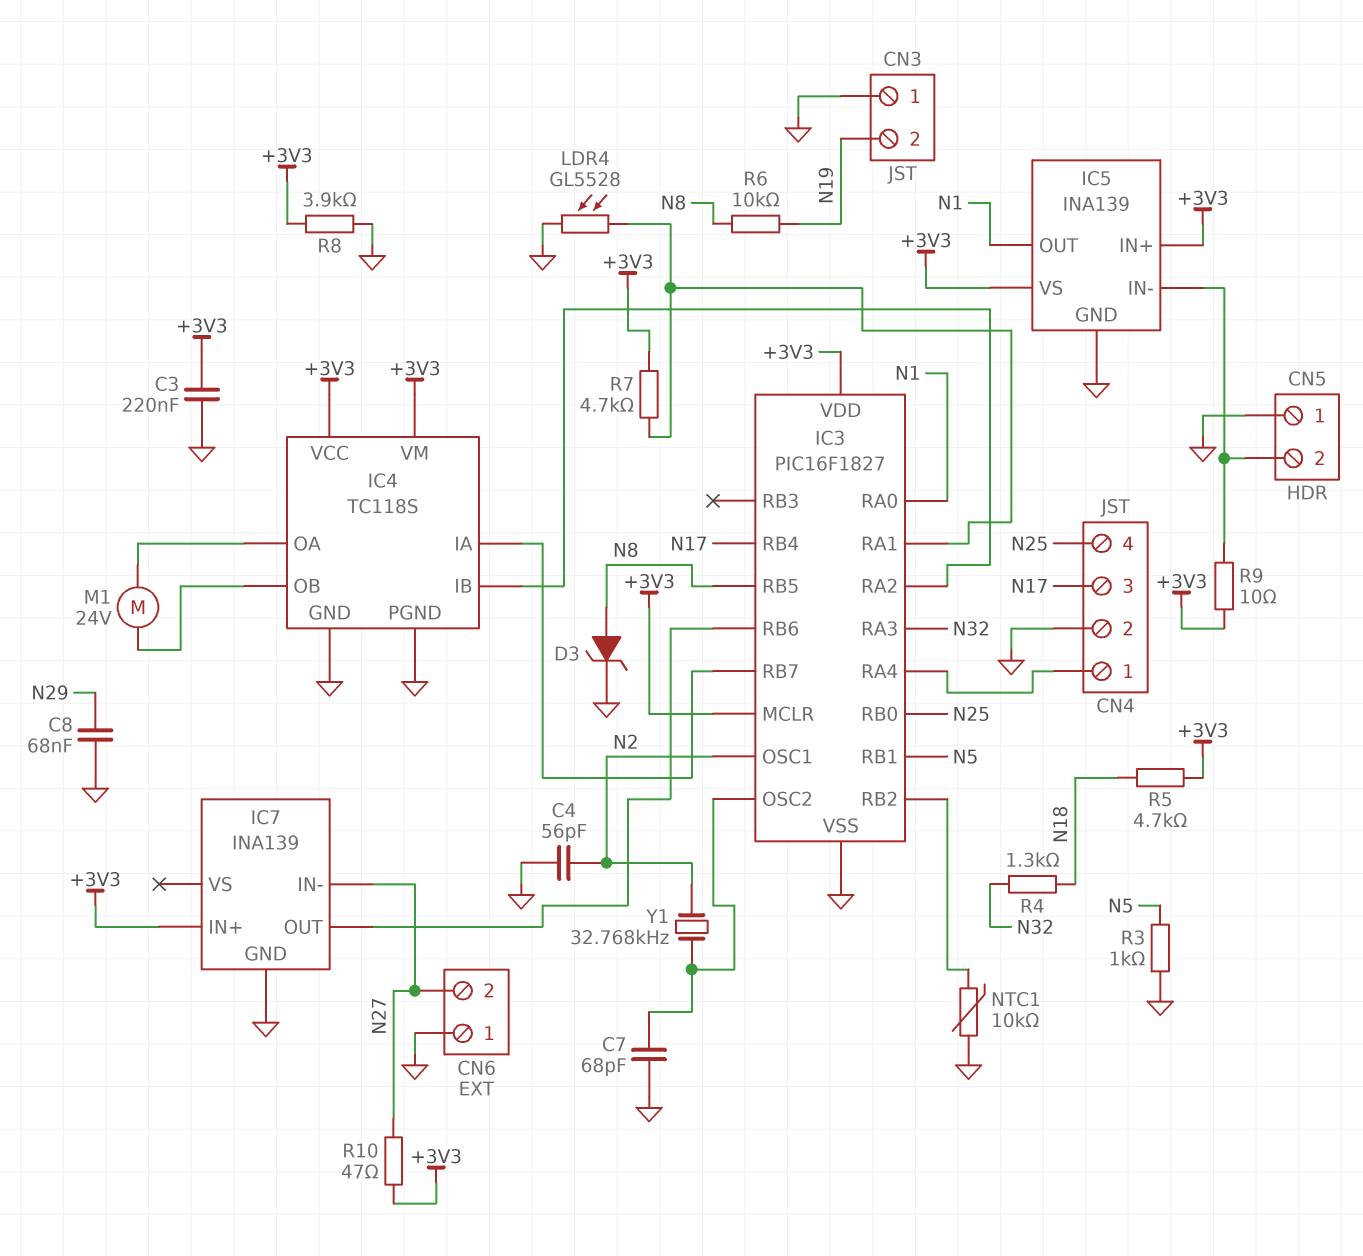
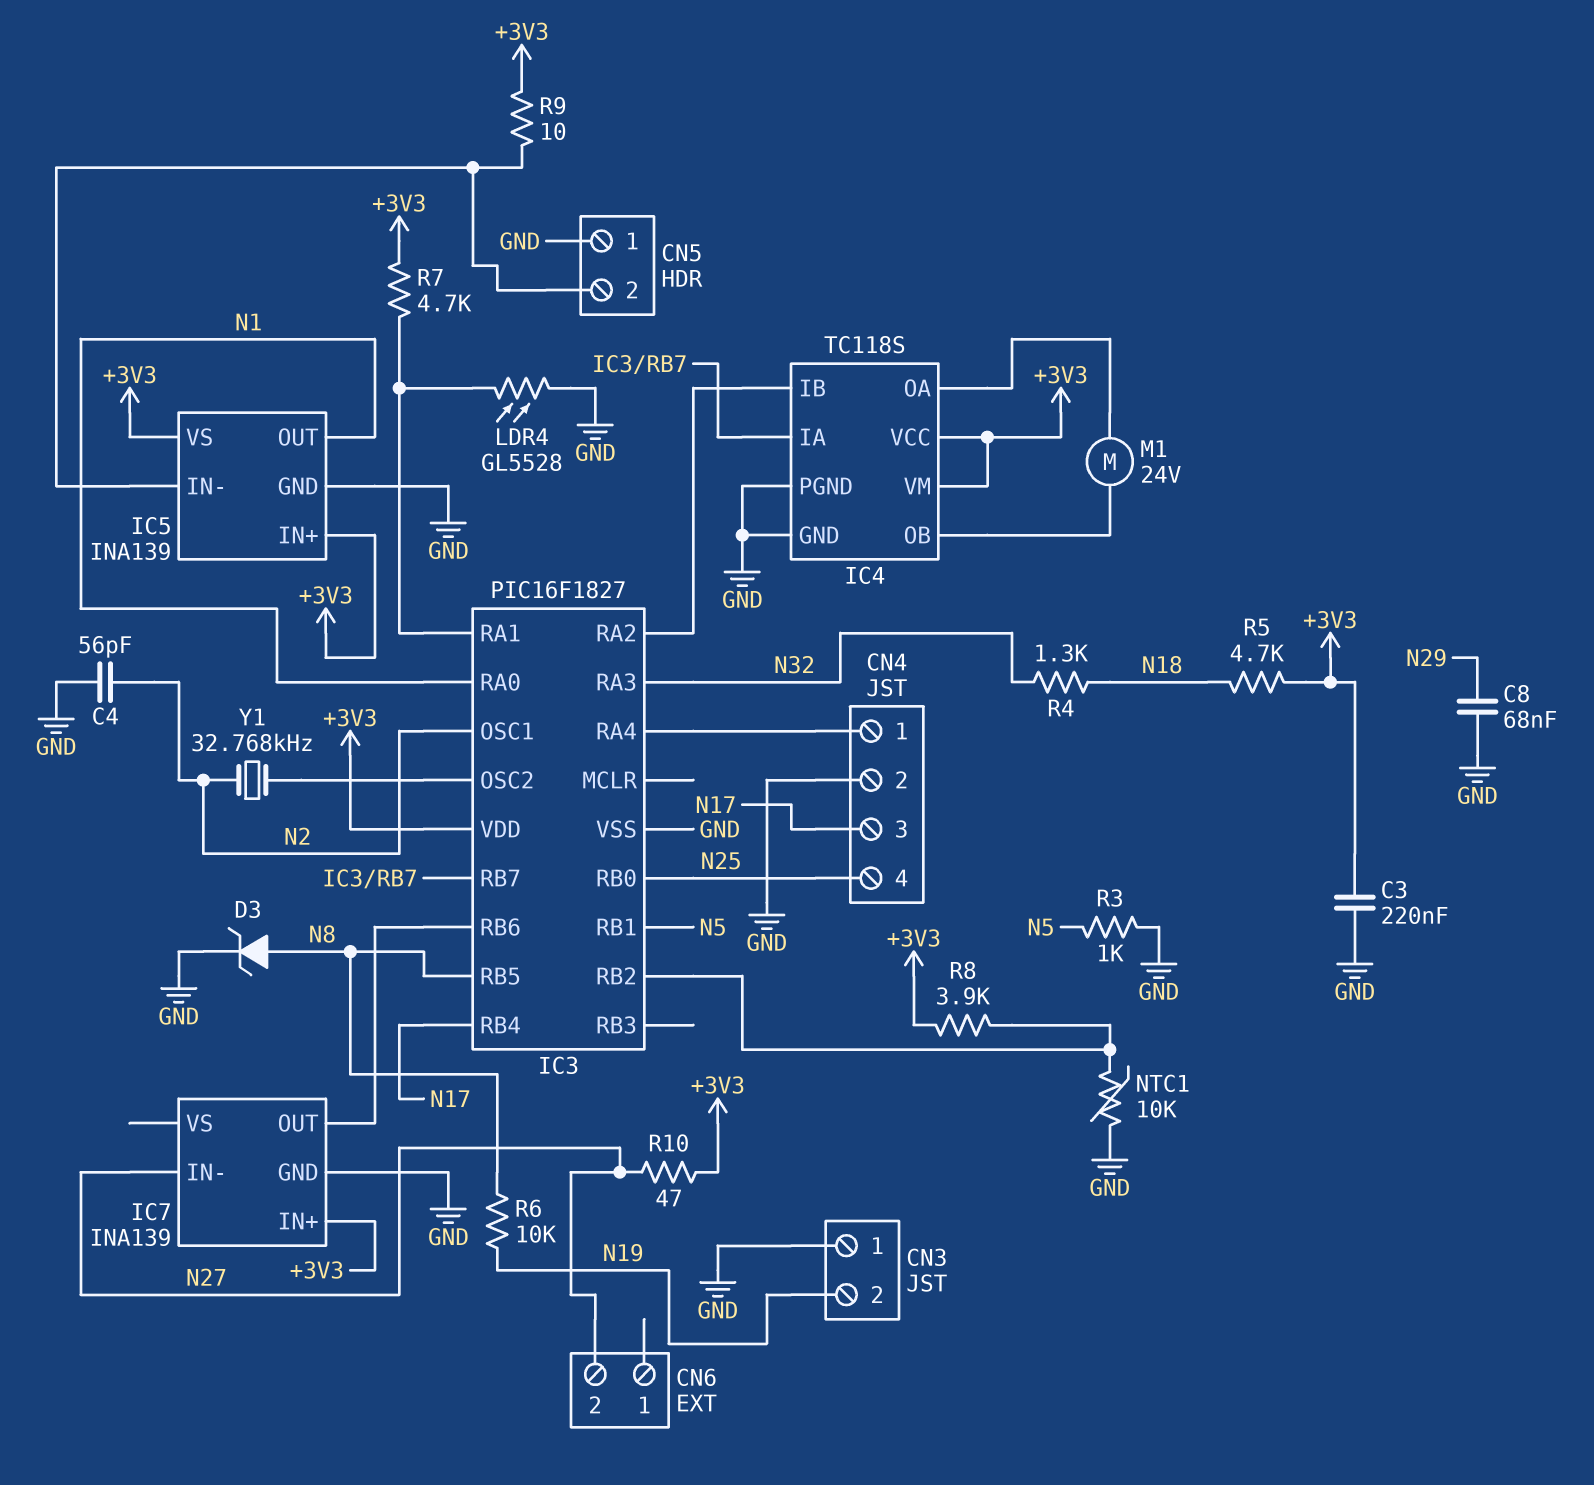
C7: 68pF (GND, IC3/OSC2) -> none
CN6 pin 1: GND -> none
IC3 pin MCLR: +3V3 -> none
R8: 3.9k (+3V3, GND) -> 3.9k (+3V3, IC3/RB2)

